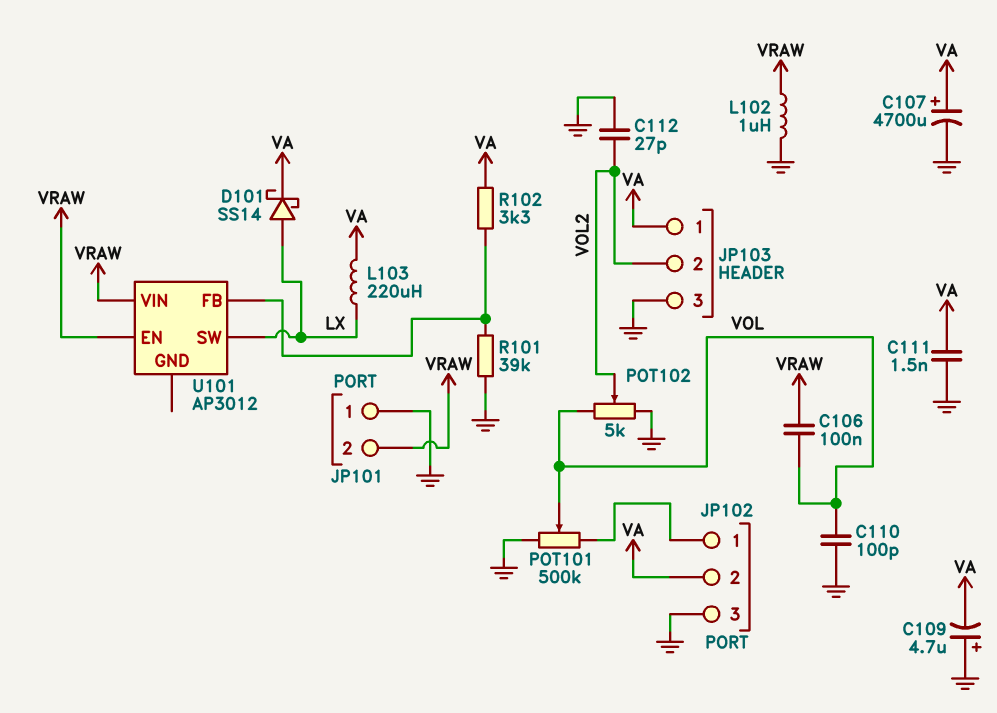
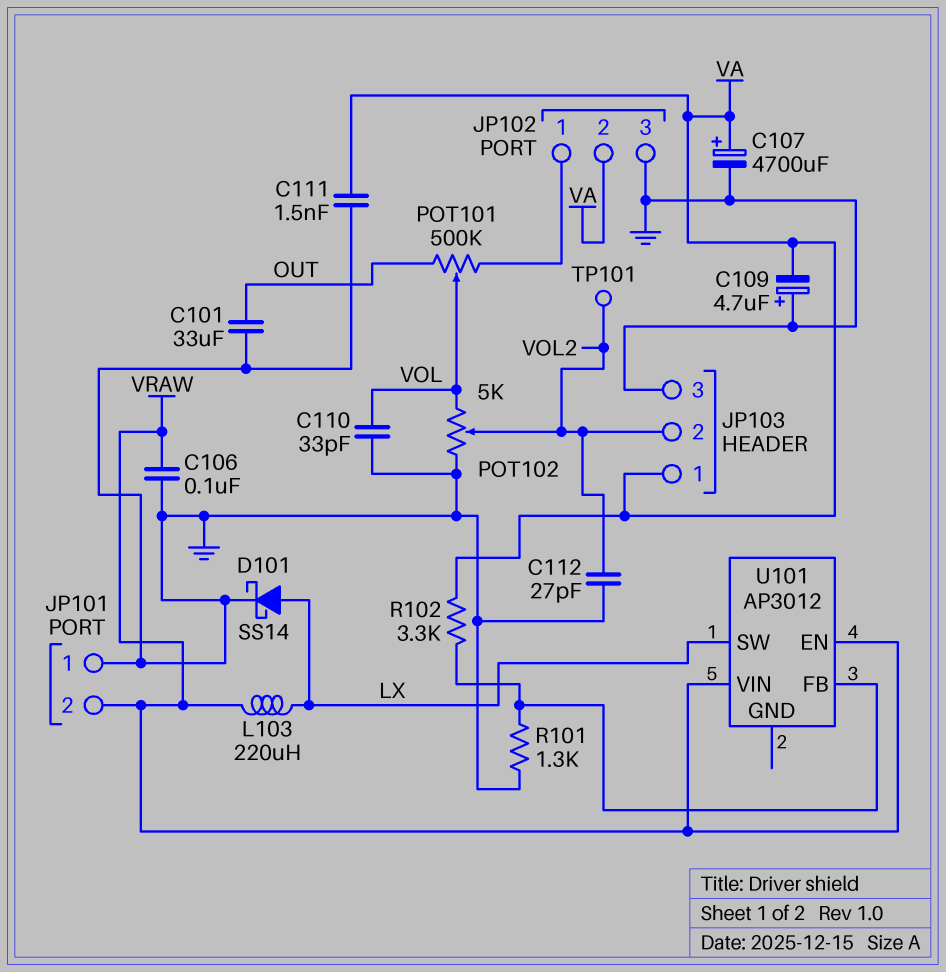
C101: none -> 33uF (GND, OUT)
C106: 100nF (VOL, VRAW) -> 100nF (GND, VRAW)
C110: 100pF (GND, VOL) -> 33pF (GND, VOL)
D101: schottky SS14 (A LX, K VA) -> schottky SS14 (A LX, K GND)
L102: 1uH (GND, VRAW) -> none
L103: 220uH (LX, VA) -> 220uH (LX, VRAW)
POT101: 500k (GND, JP102/1, wiper VOL) -> 500k (JP102/1, OUT, wiper VOL)
R101: 39k (GND, U101/FB) -> 1.3k (GND, U101/FB)
TP101: none -> test point (VOL2)

